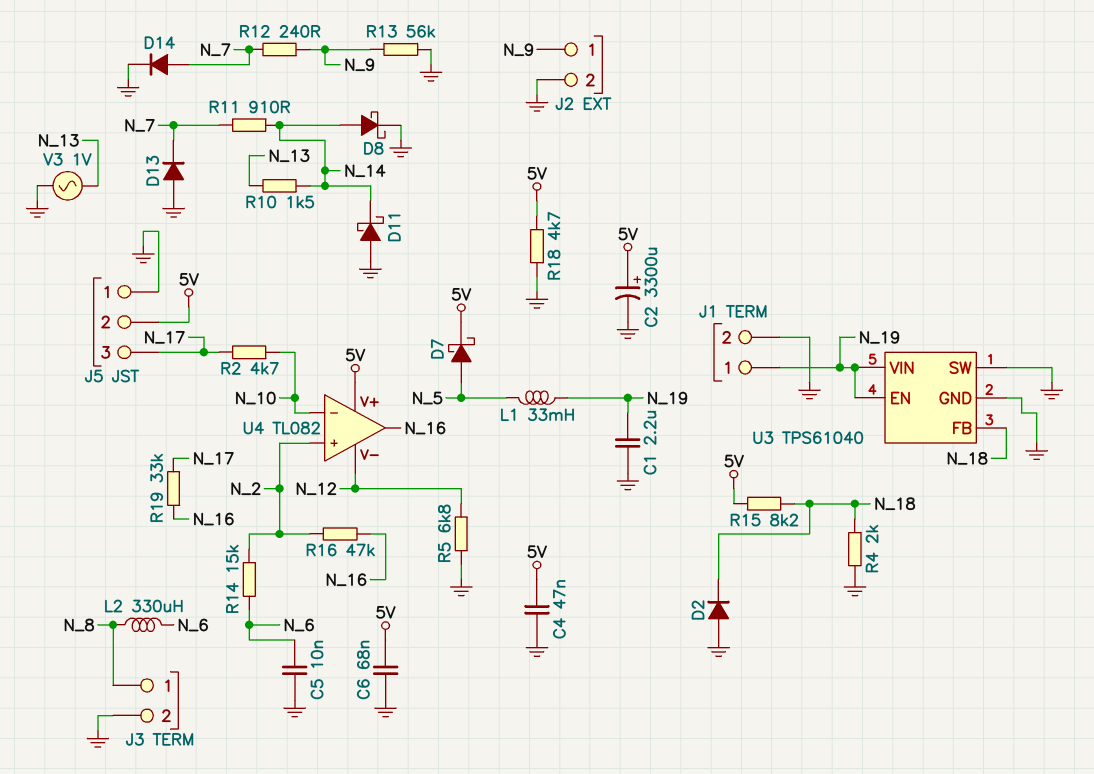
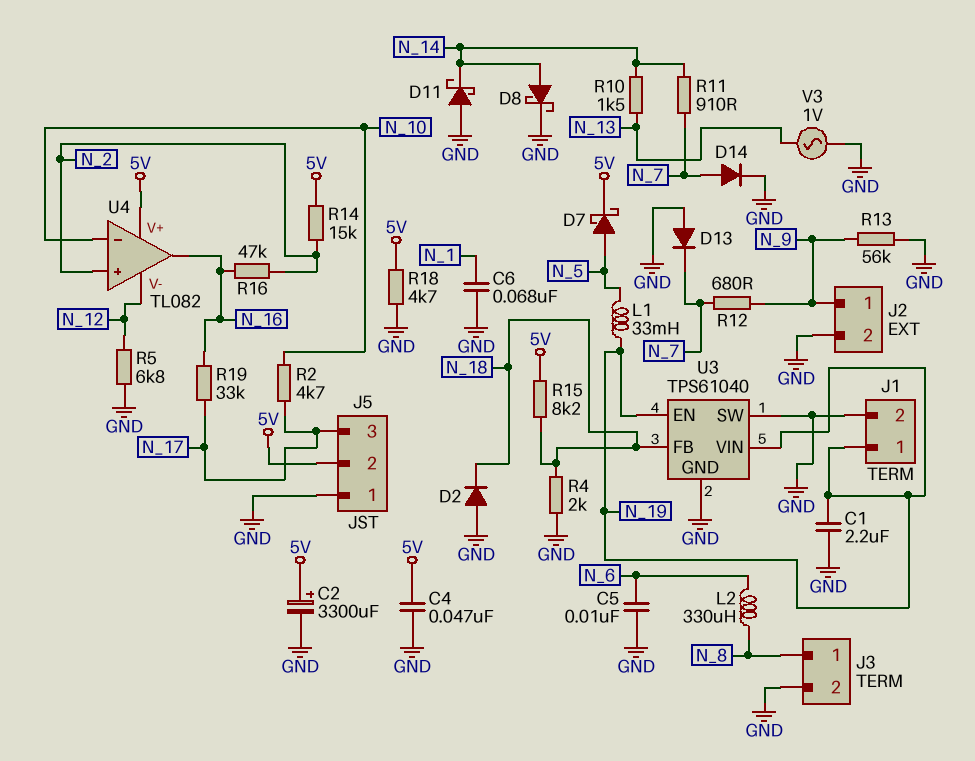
C6: 68nF (5V, GND) -> 68nF (GND, N_1)
R12: 240 (N_7, N_9) -> 680 (N_7, N_9)
R14: 15k (N_2, N_6) -> 15k (5V, N_2)

